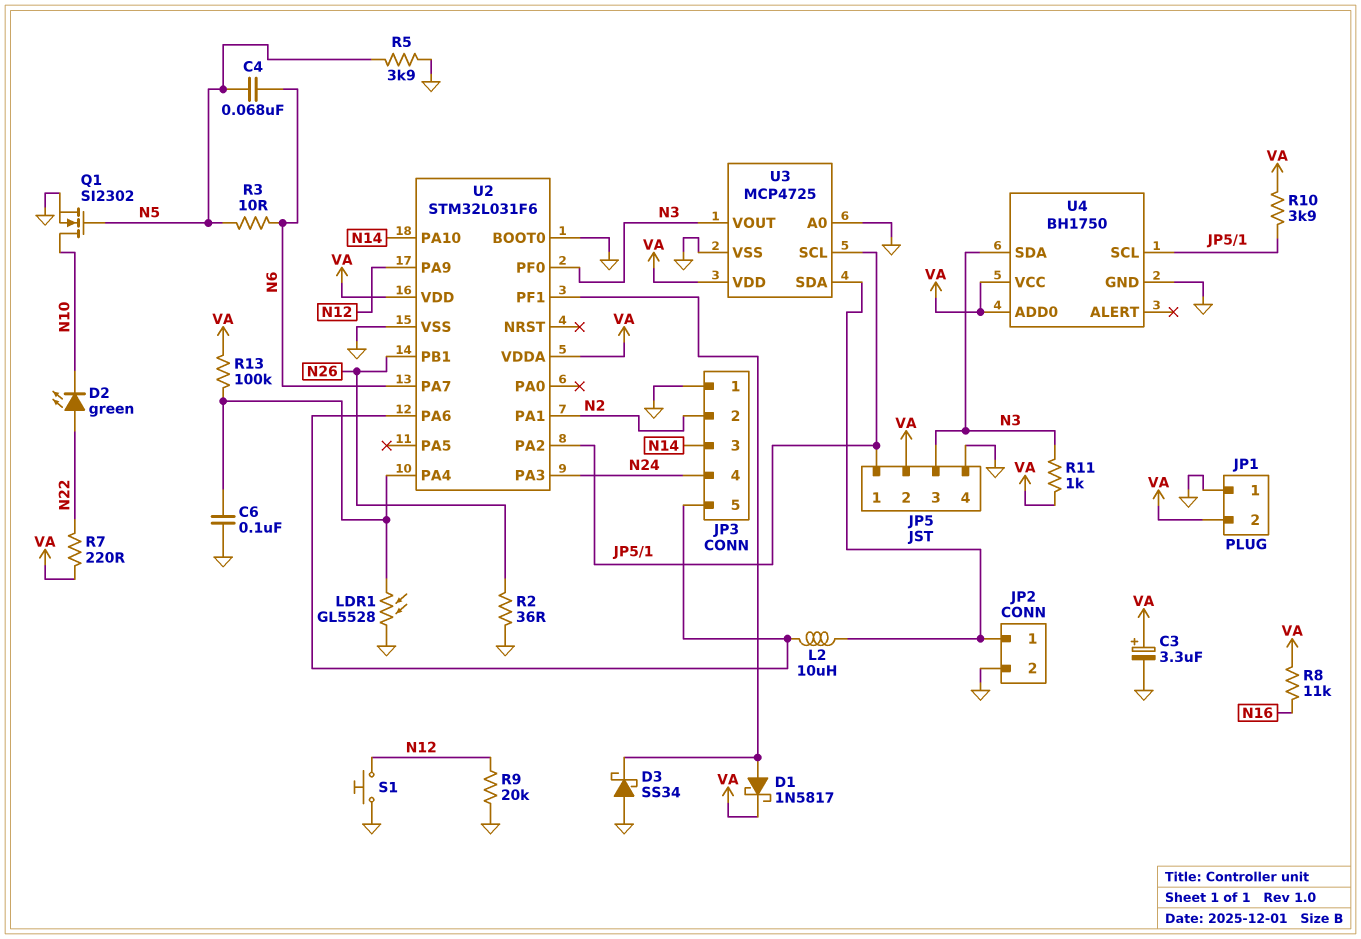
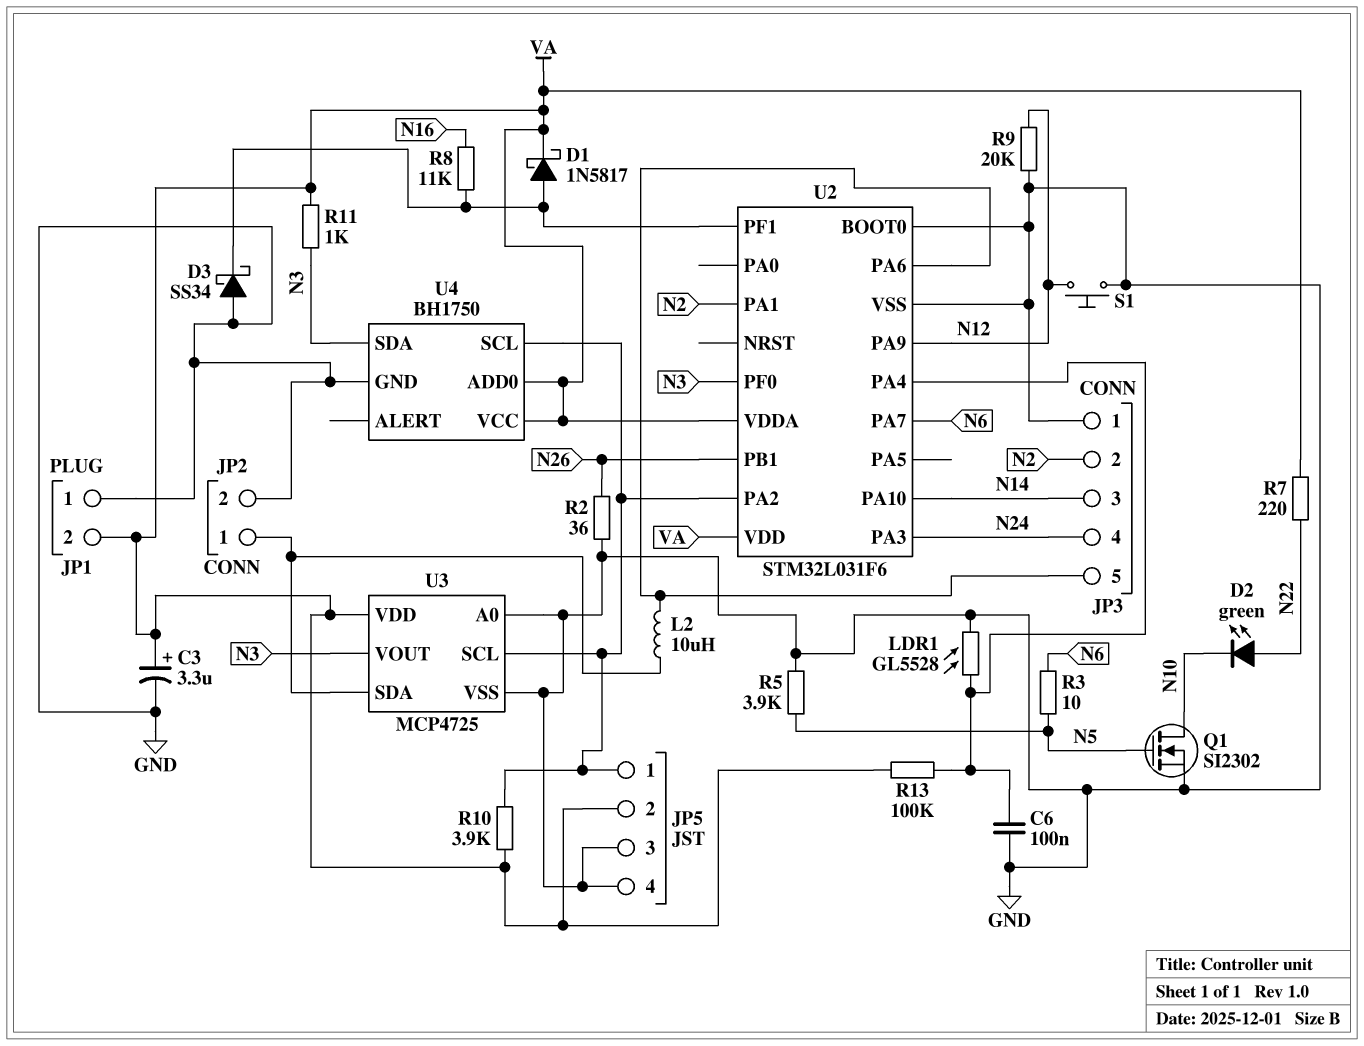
C4: 68nF (N5, N6) -> none
JP5 pin 3: N3 -> GND
R8: 11k (N16, VA) -> 11k (N16, U2/PF1)

